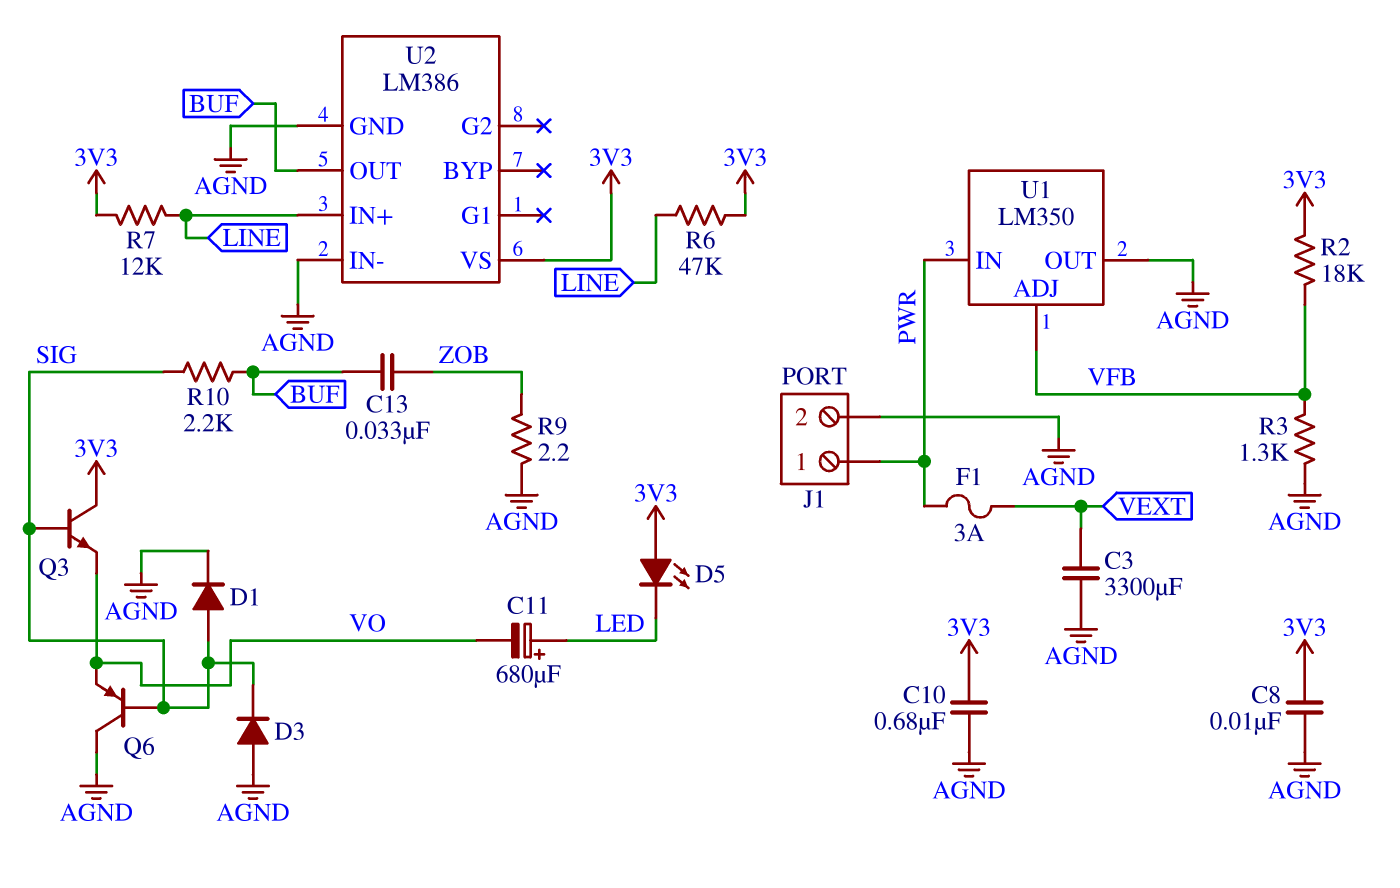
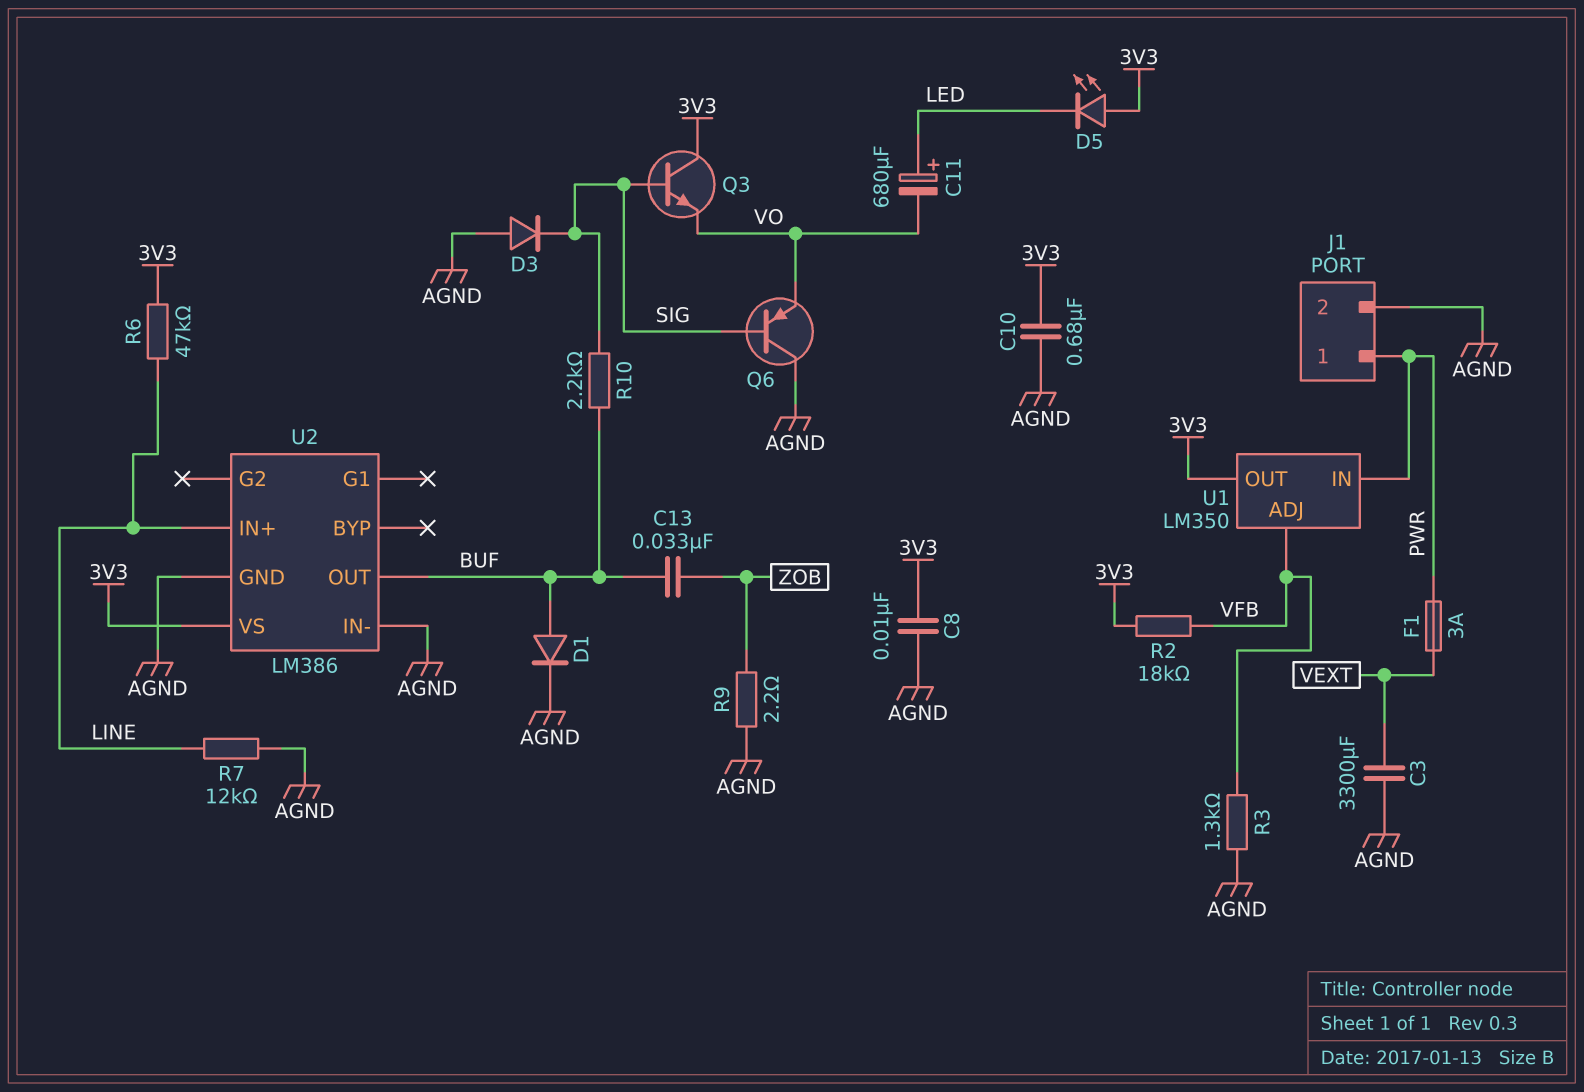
D1: diode (A SIG, K AGND) -> diode (A BUF, K AGND)
R7: 12k (3V3, LINE) -> 12k (AGND, LINE)
U1 pin OUT: AGND -> 3V3

